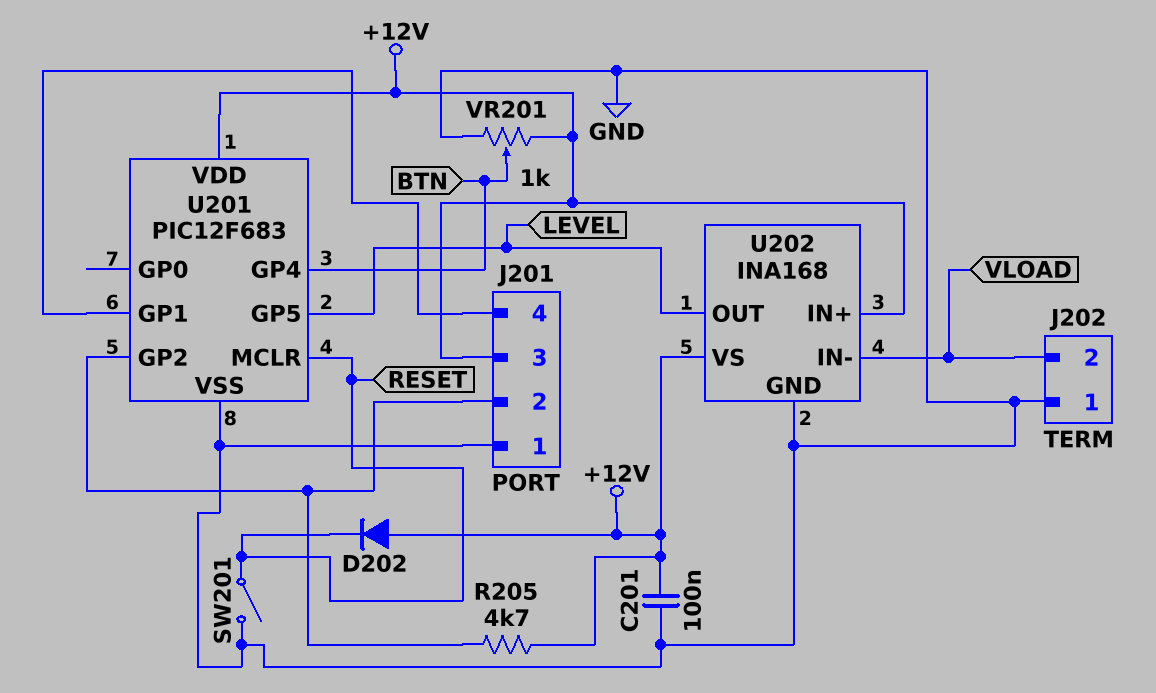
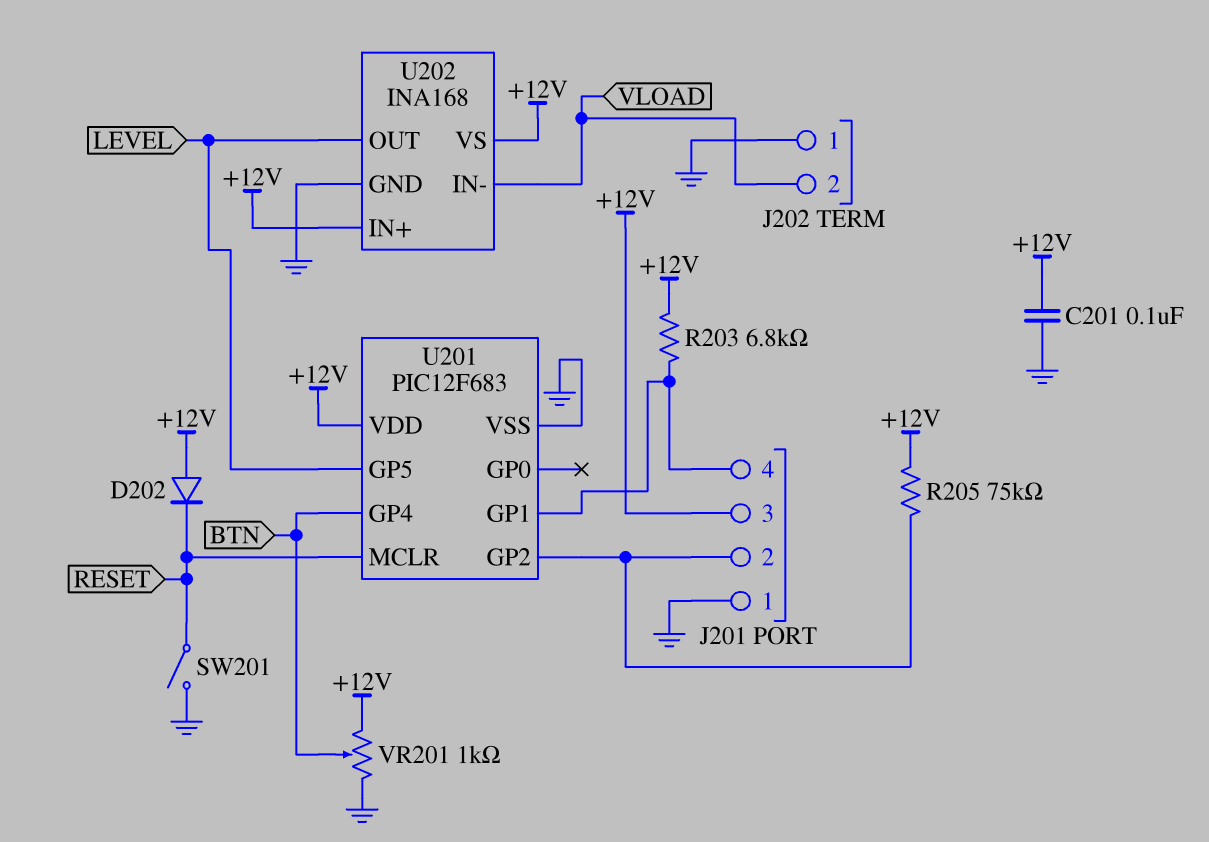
R203: none -> 6.8k (+12V, J201/4)
R205: 4.7k (+12V, J201/2) -> 75k (+12V, J201/2)

